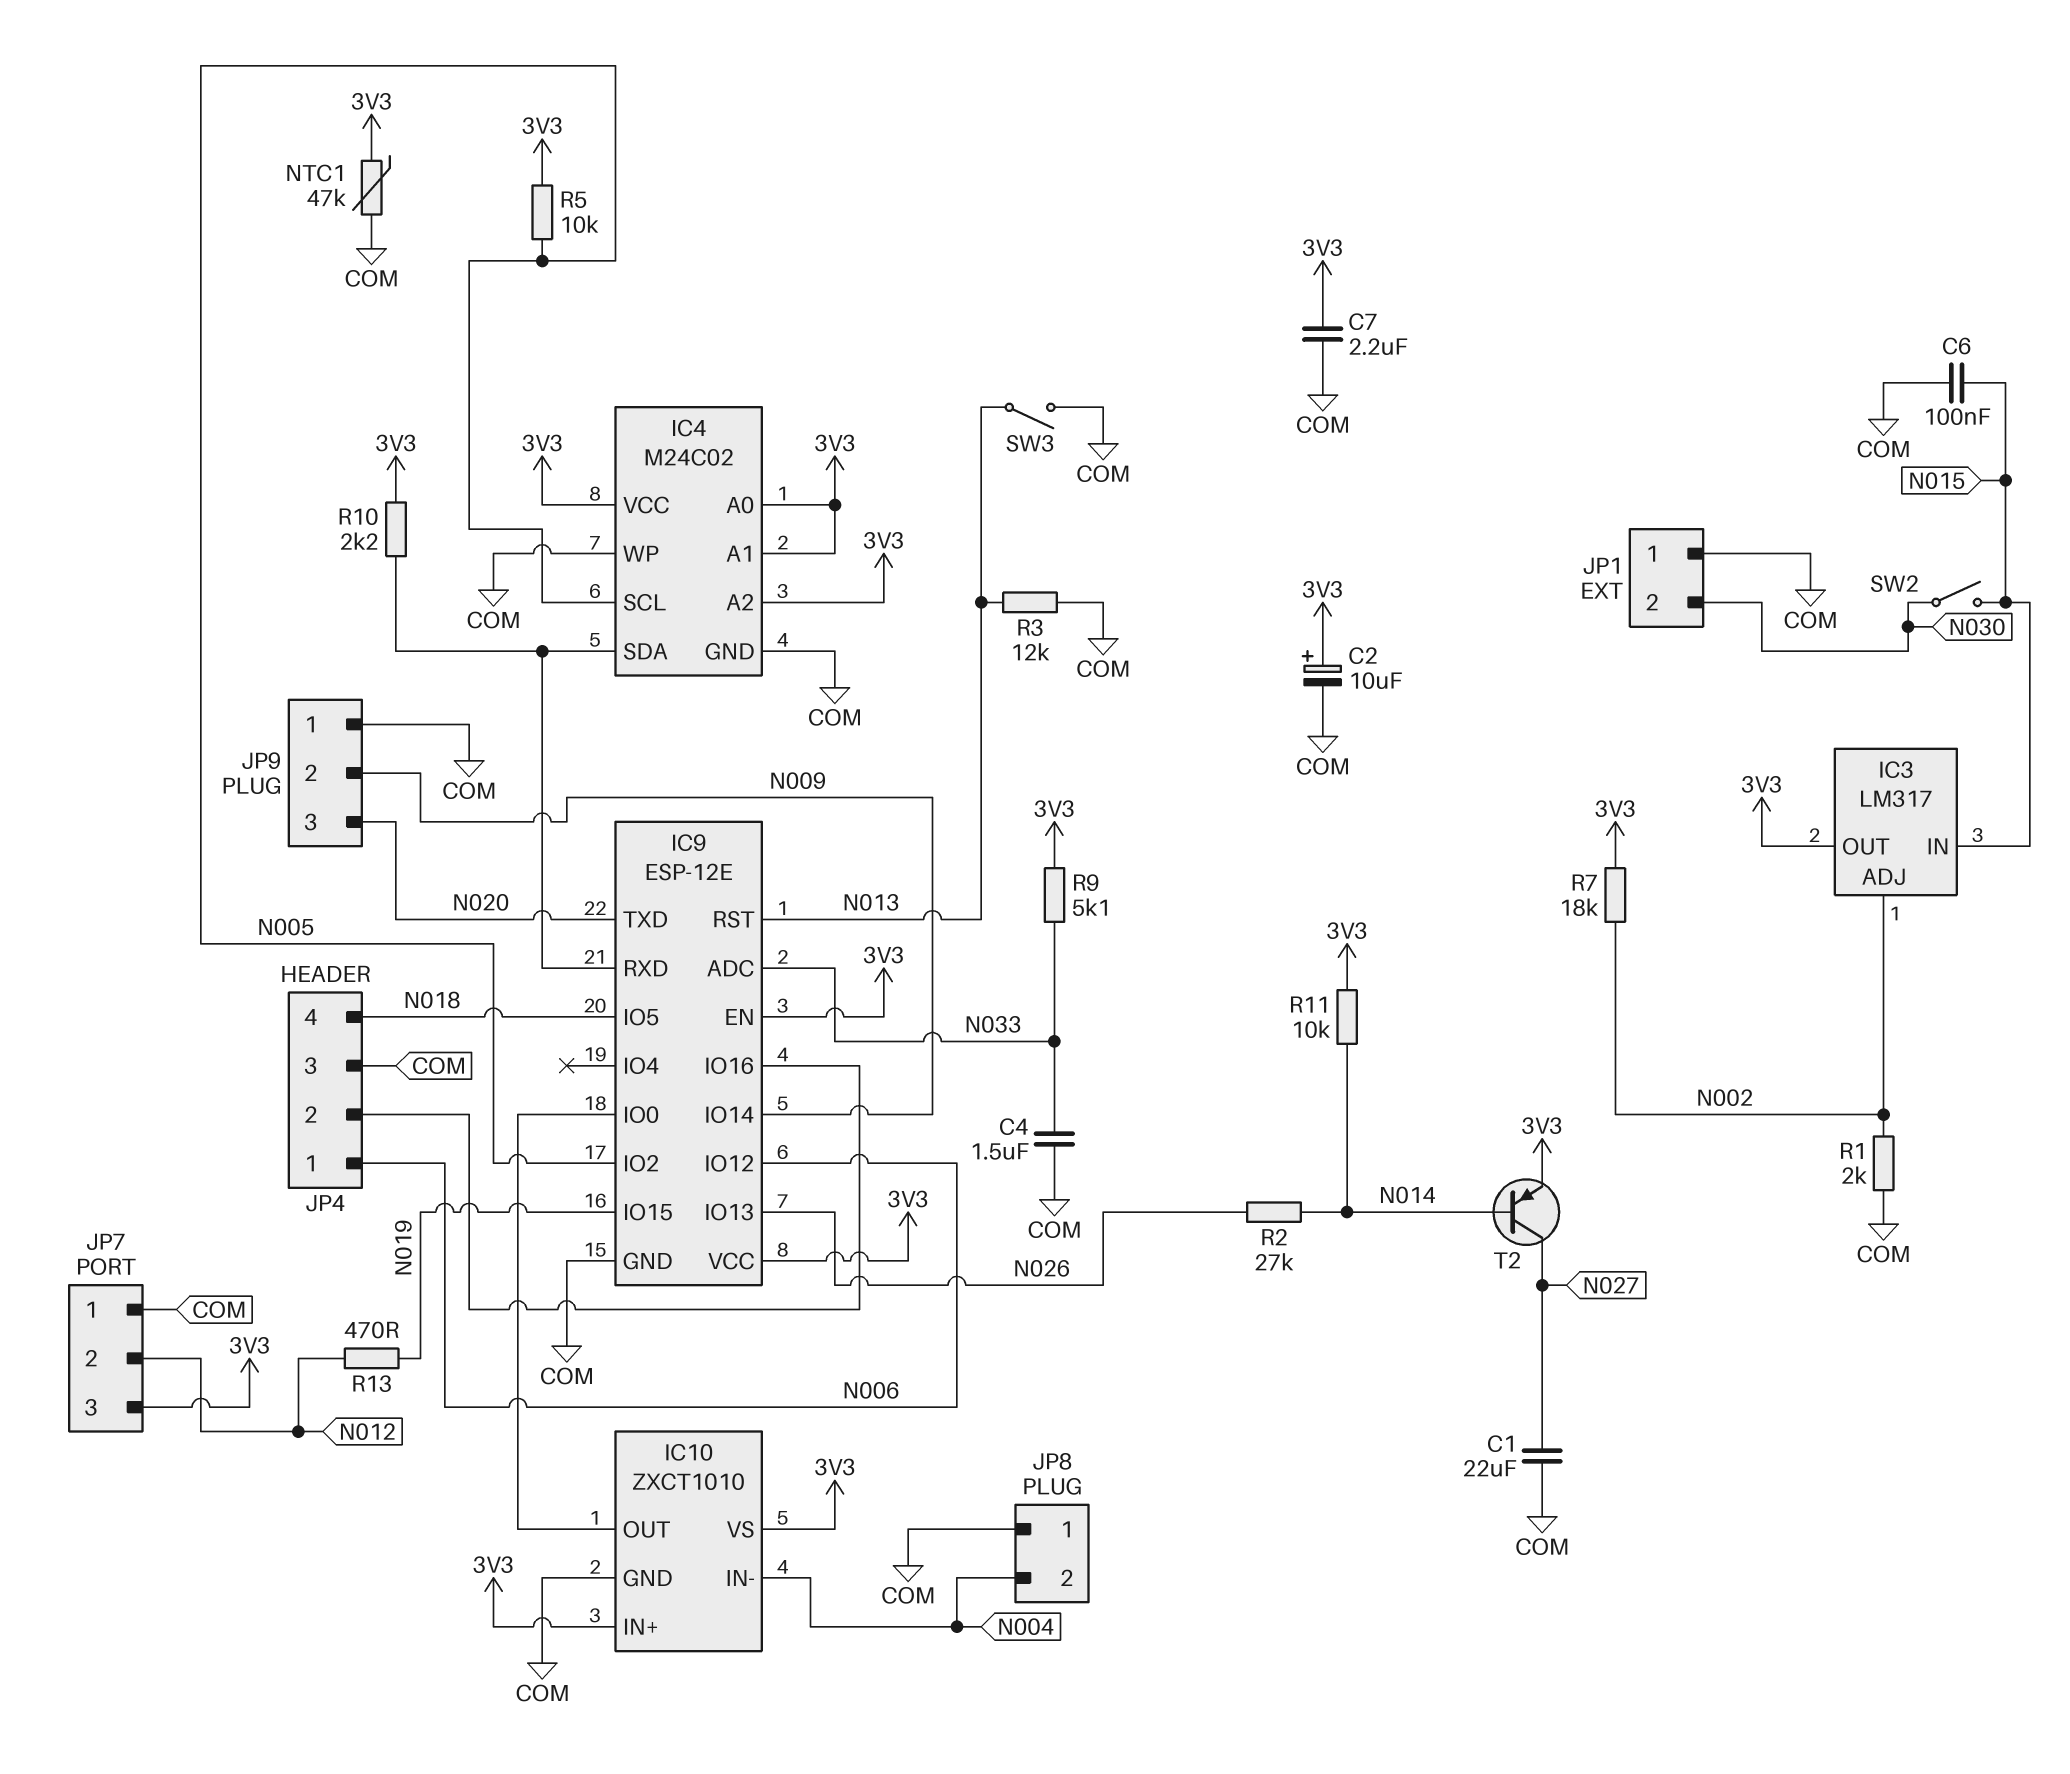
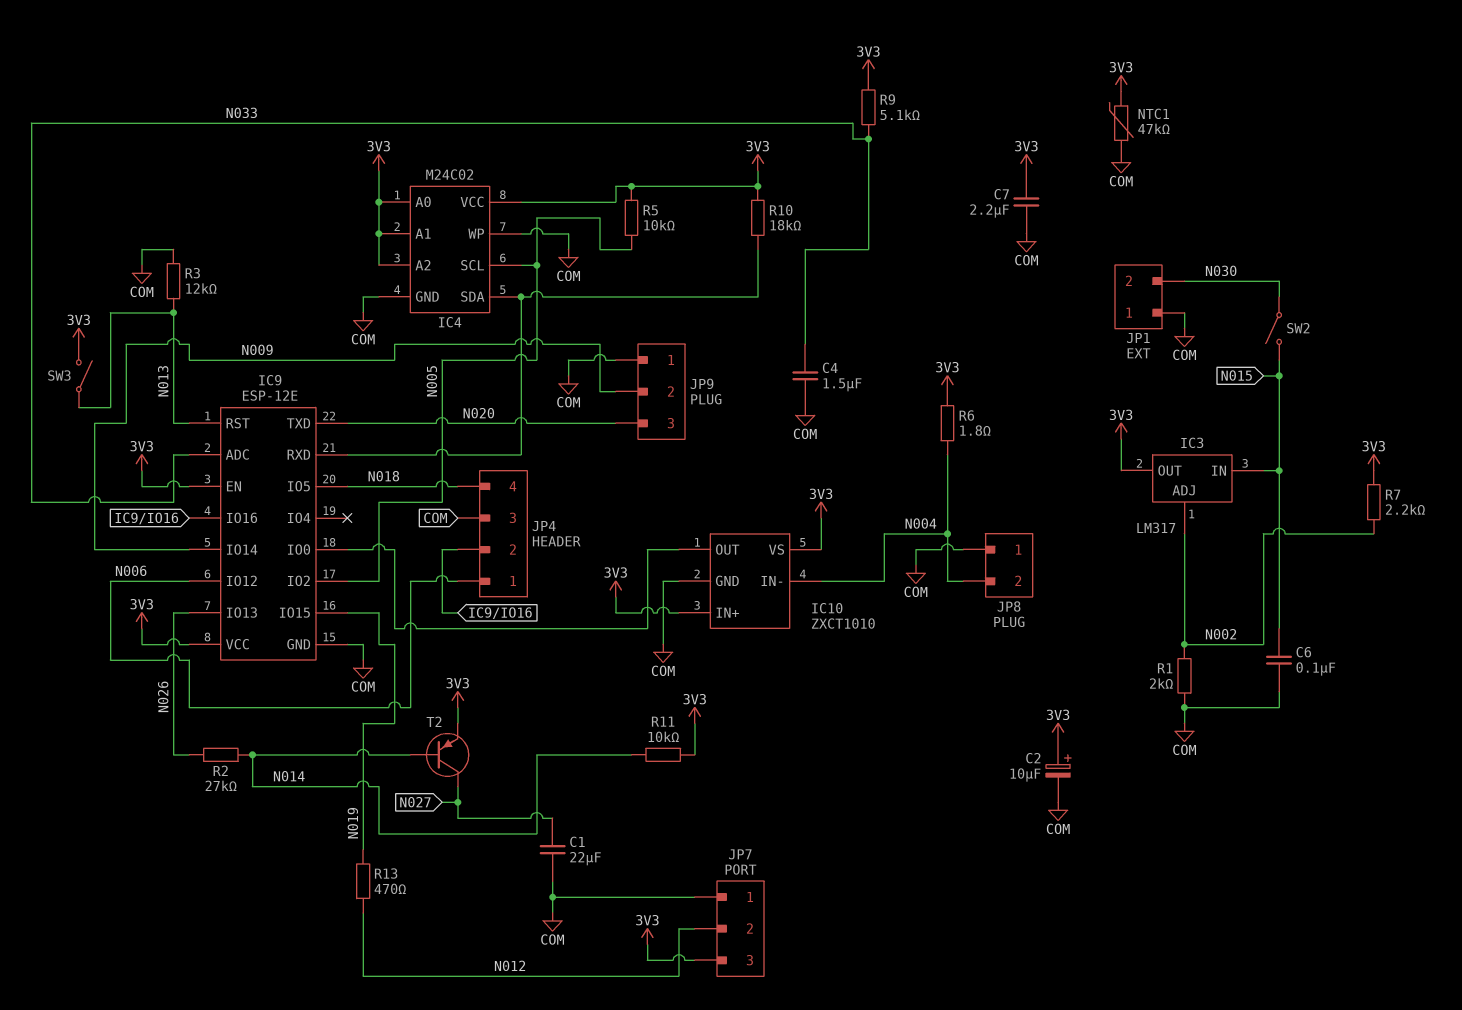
R6: none -> 1.8 (3V3, N004)
R7: 18k (3V3, N002) -> 2.2k (3V3, N002)
R10: 2.2k (3V3, IC4/SDA) -> 18k (3V3, IC4/SDA)
SW3: switch (COM, N013) -> switch (3V3, N013)

